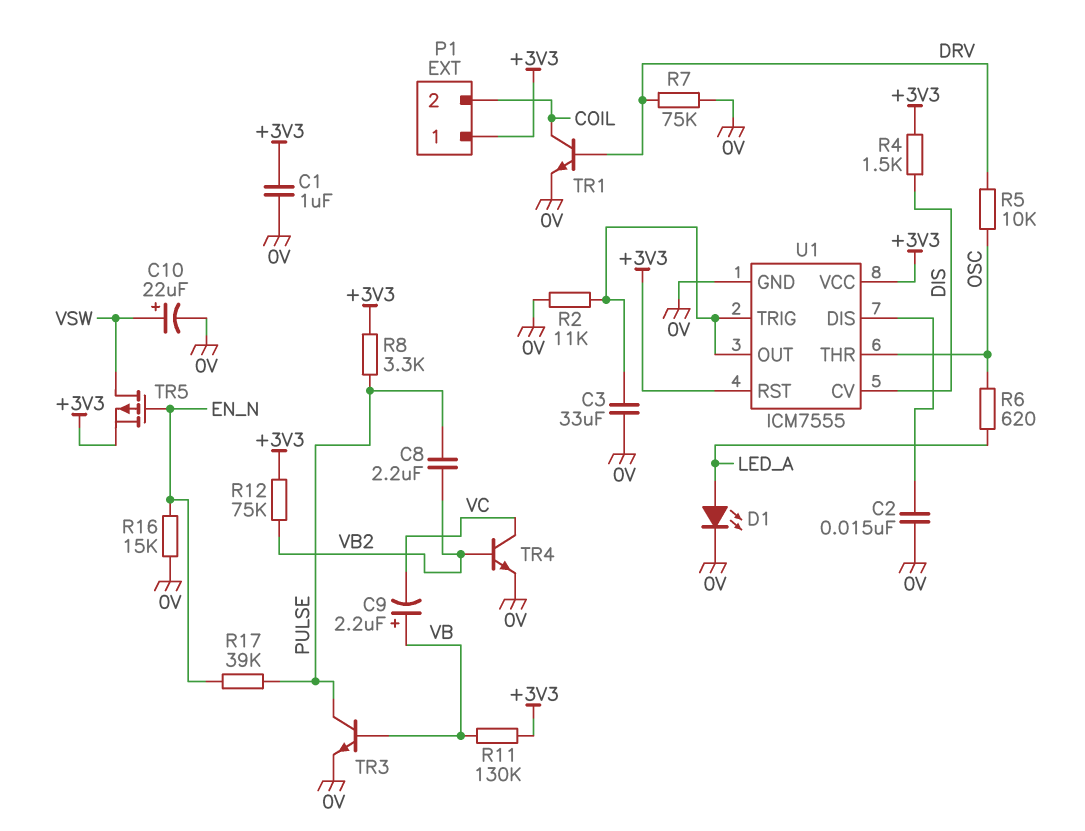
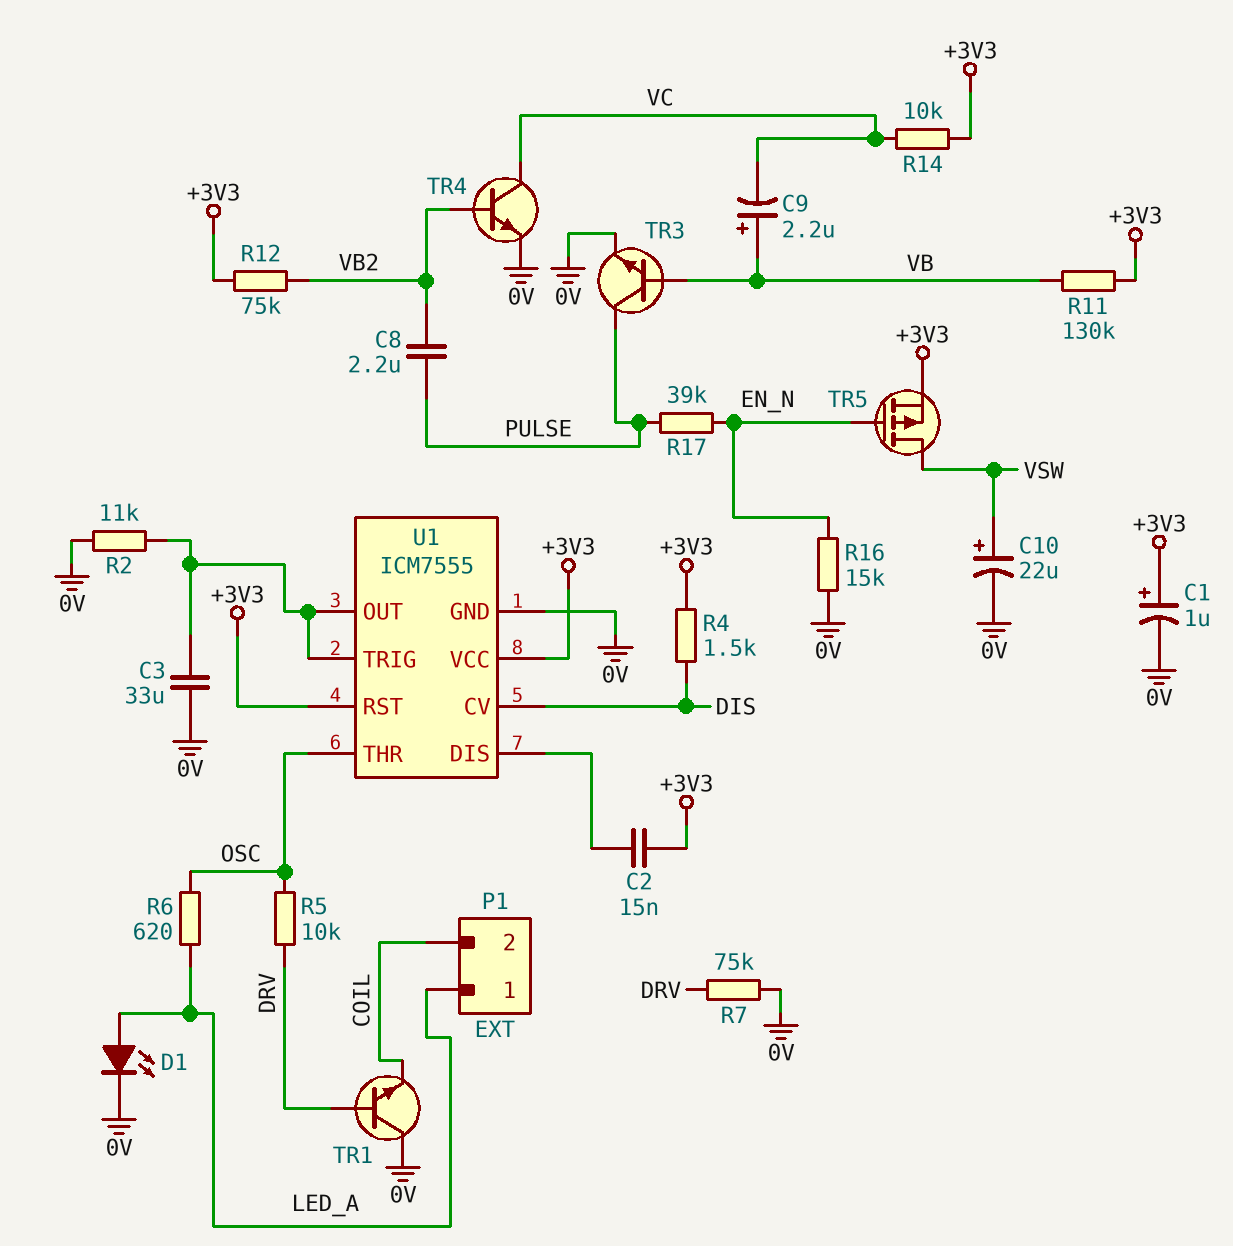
C1: 1uF (+3V3, 0V) -> 1uF (plus +3V3, minus 0V)
C2: 15nF (0V, U1/DIS) -> 15nF (+3V3, U1/DIS)
P1 pin 1: +3V3 -> LED_A
R8: 3.3k (+3V3, PULSE) -> none
R14: none -> 10k (+3V3, VC)
TR1: NPN (B DRV, C COIL, E 0V) -> NPN (B DRV, C 0V, E COIL)

